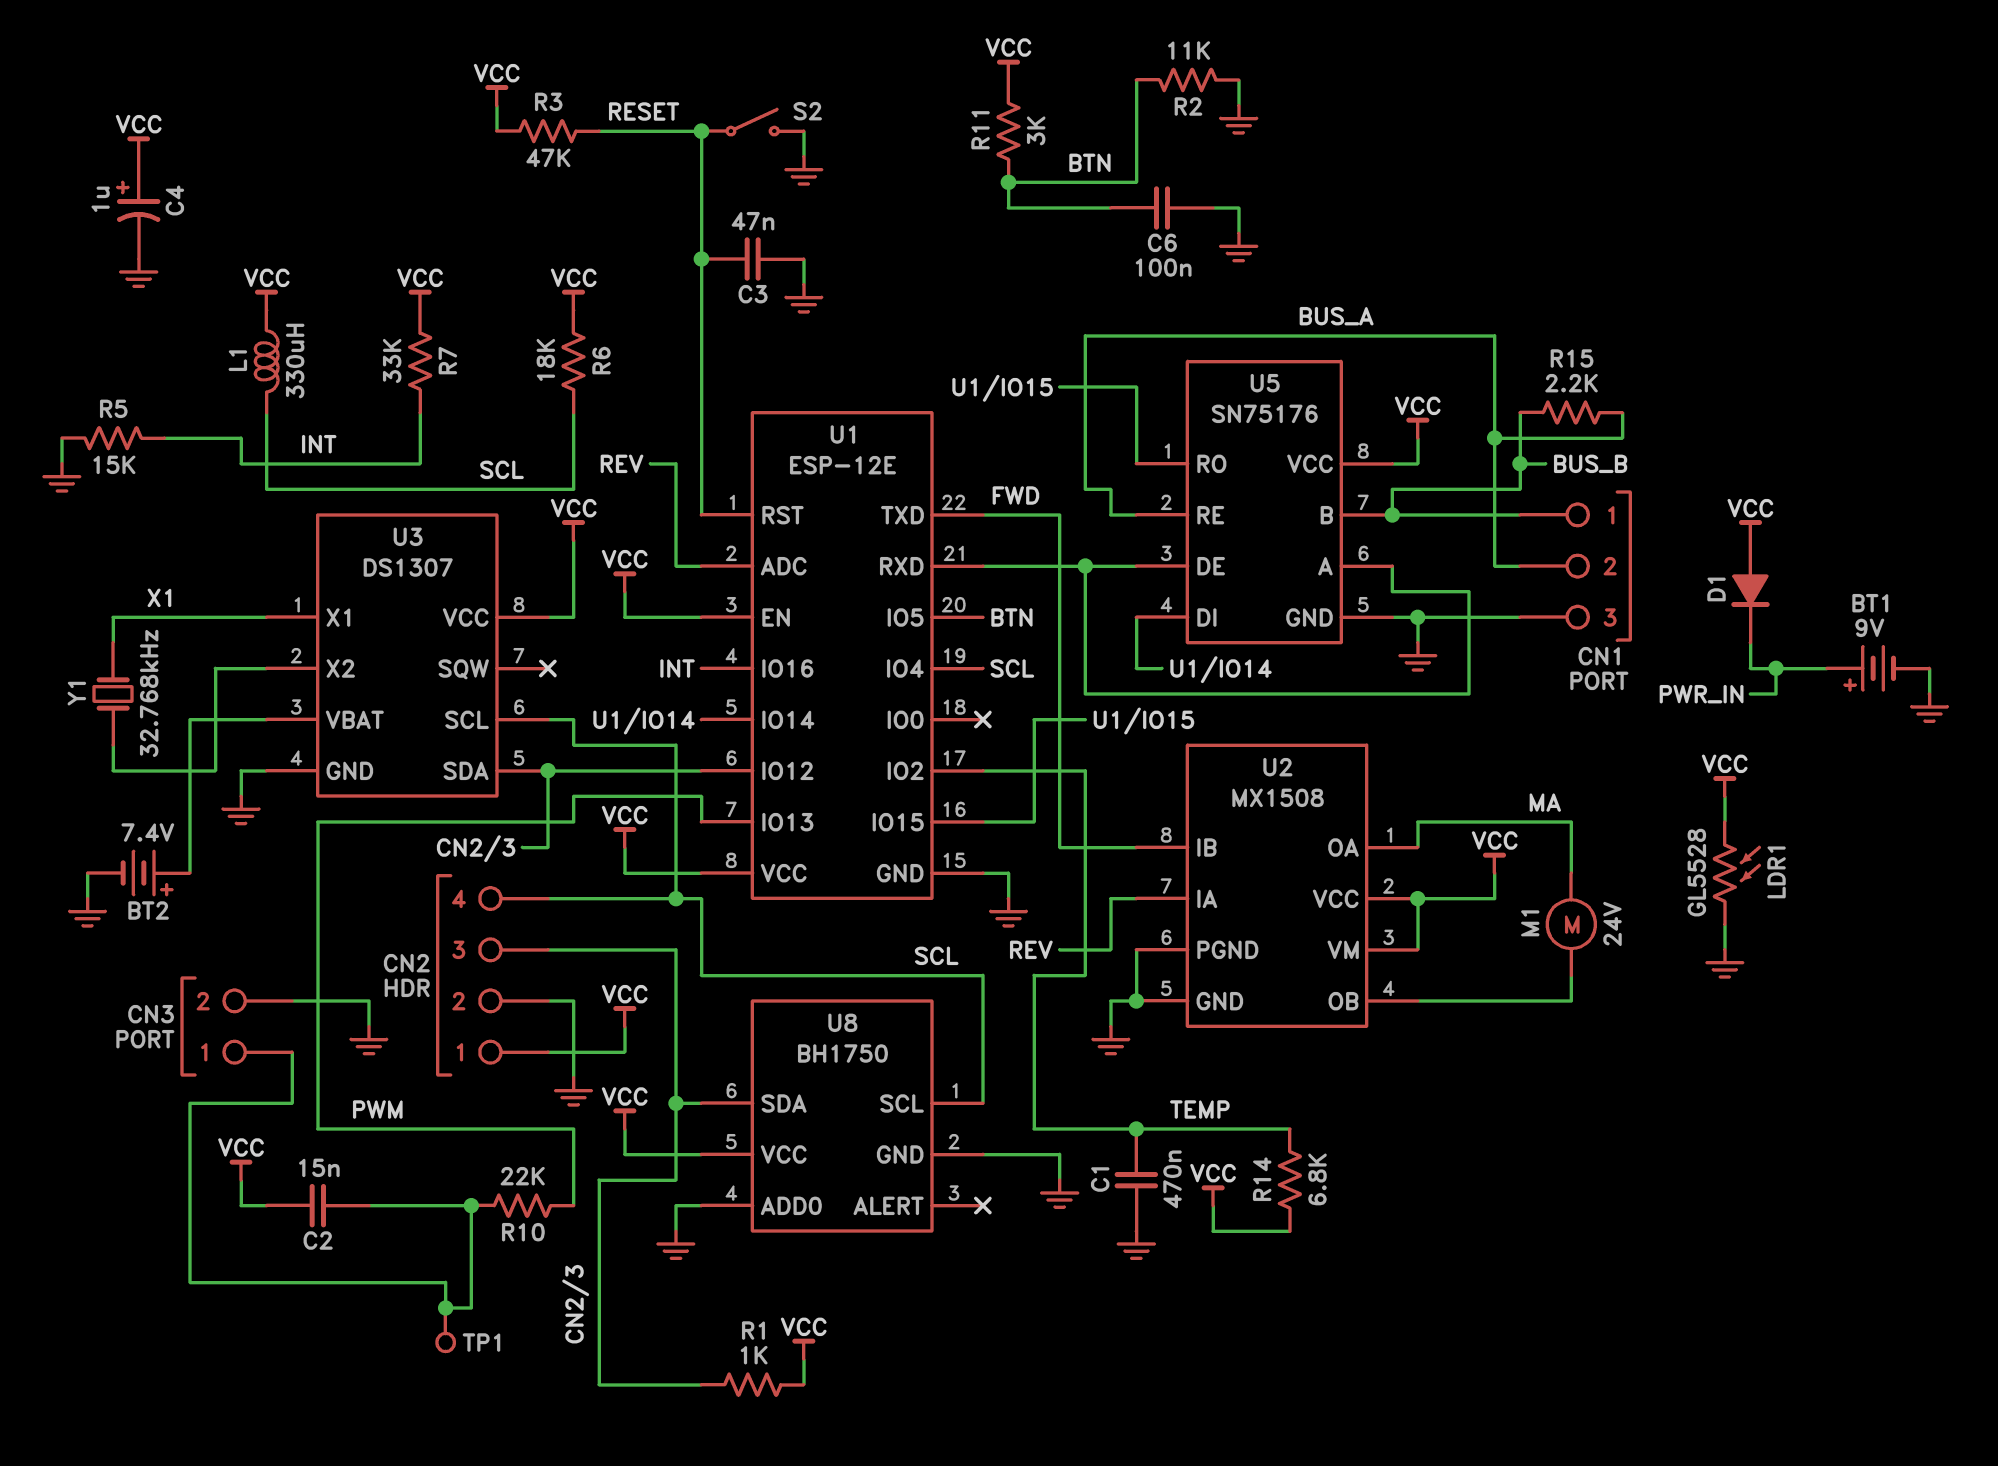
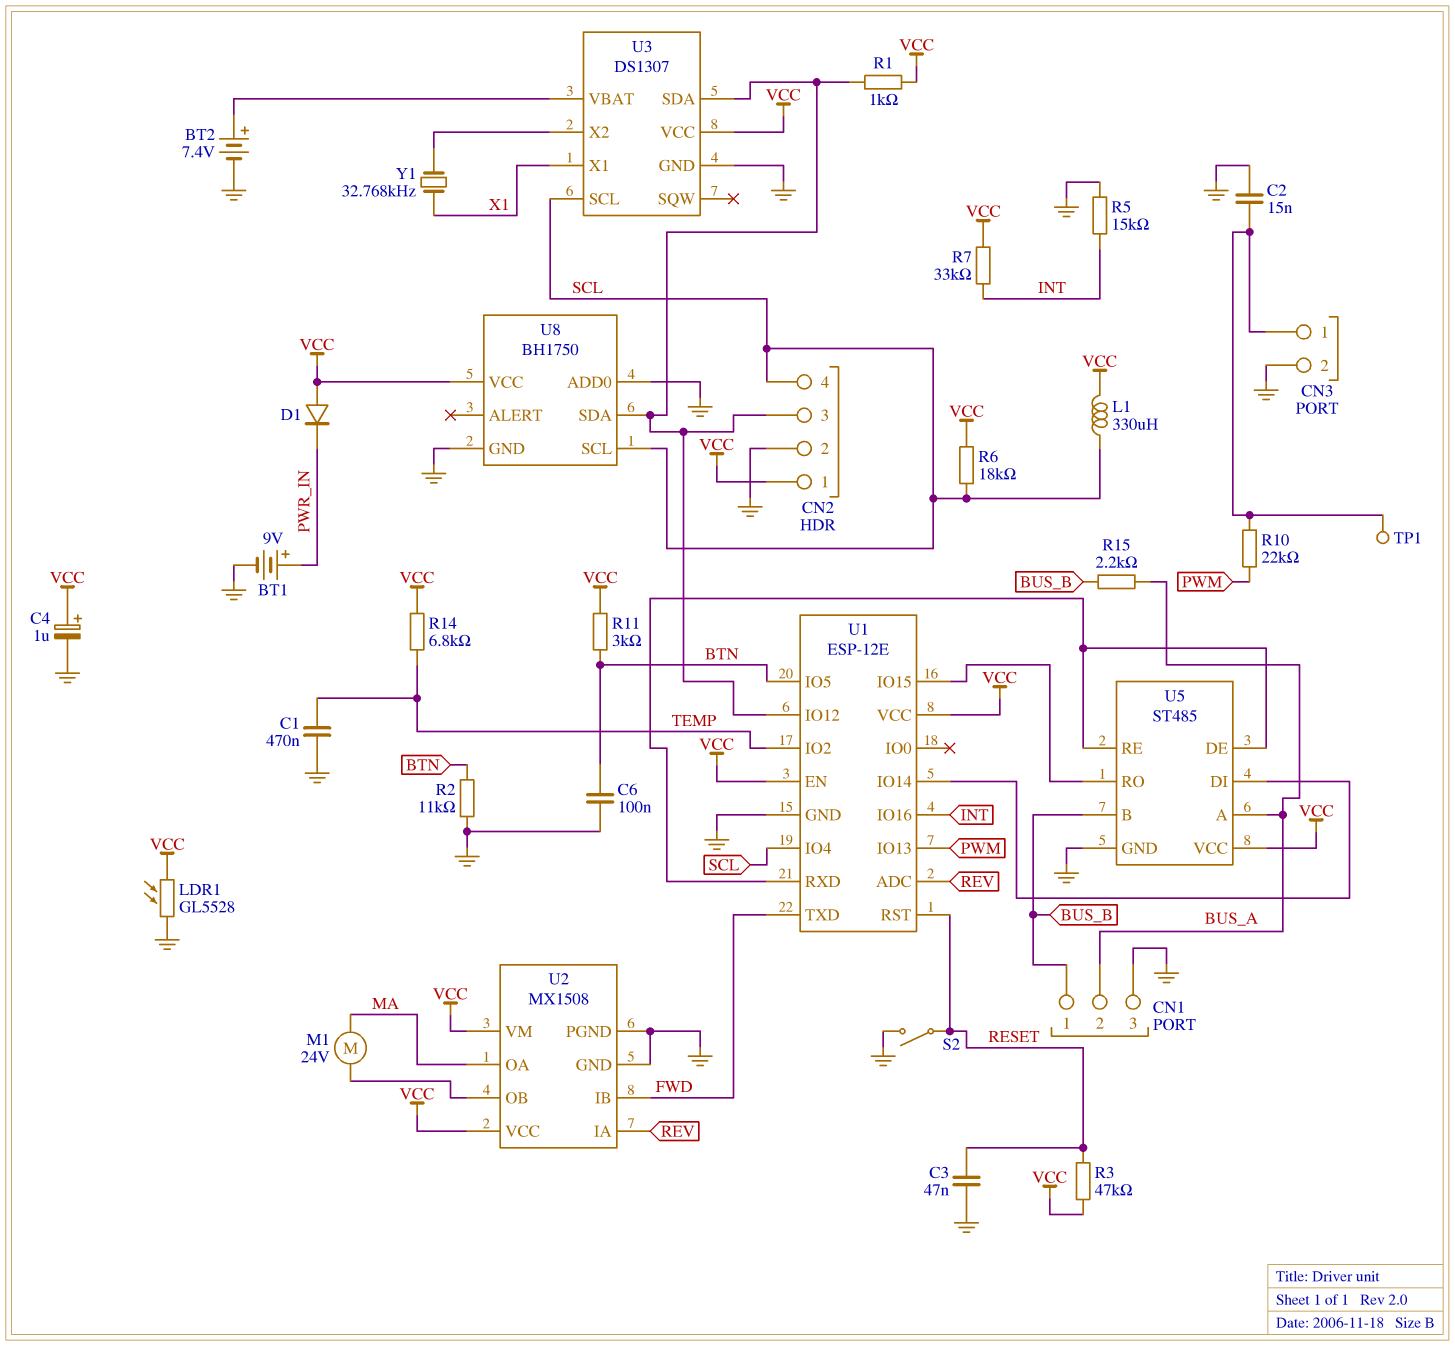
C2: 15nF (CN3/1, VCC) -> 15nF (CN3/1, GND)
U5: SN75176 -> ST485
U5 pin A: U1/RXD -> BUS_A
U5 pin RE: BUS_A -> U1/RXD

